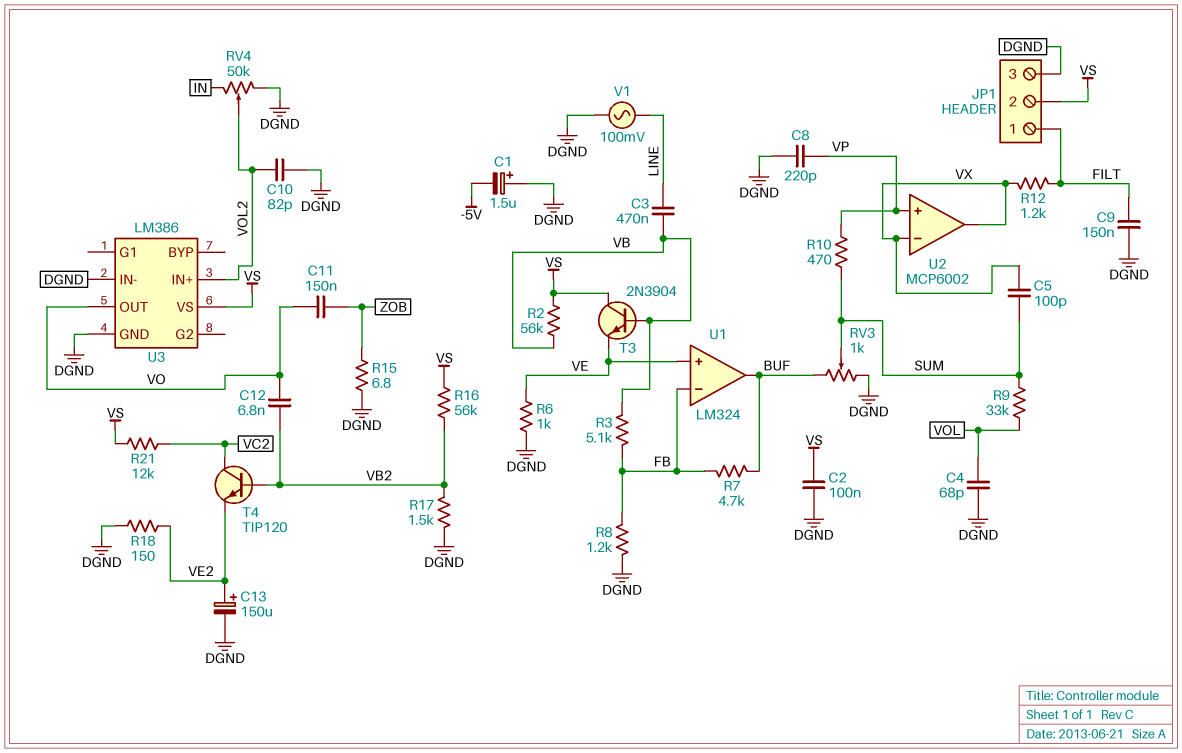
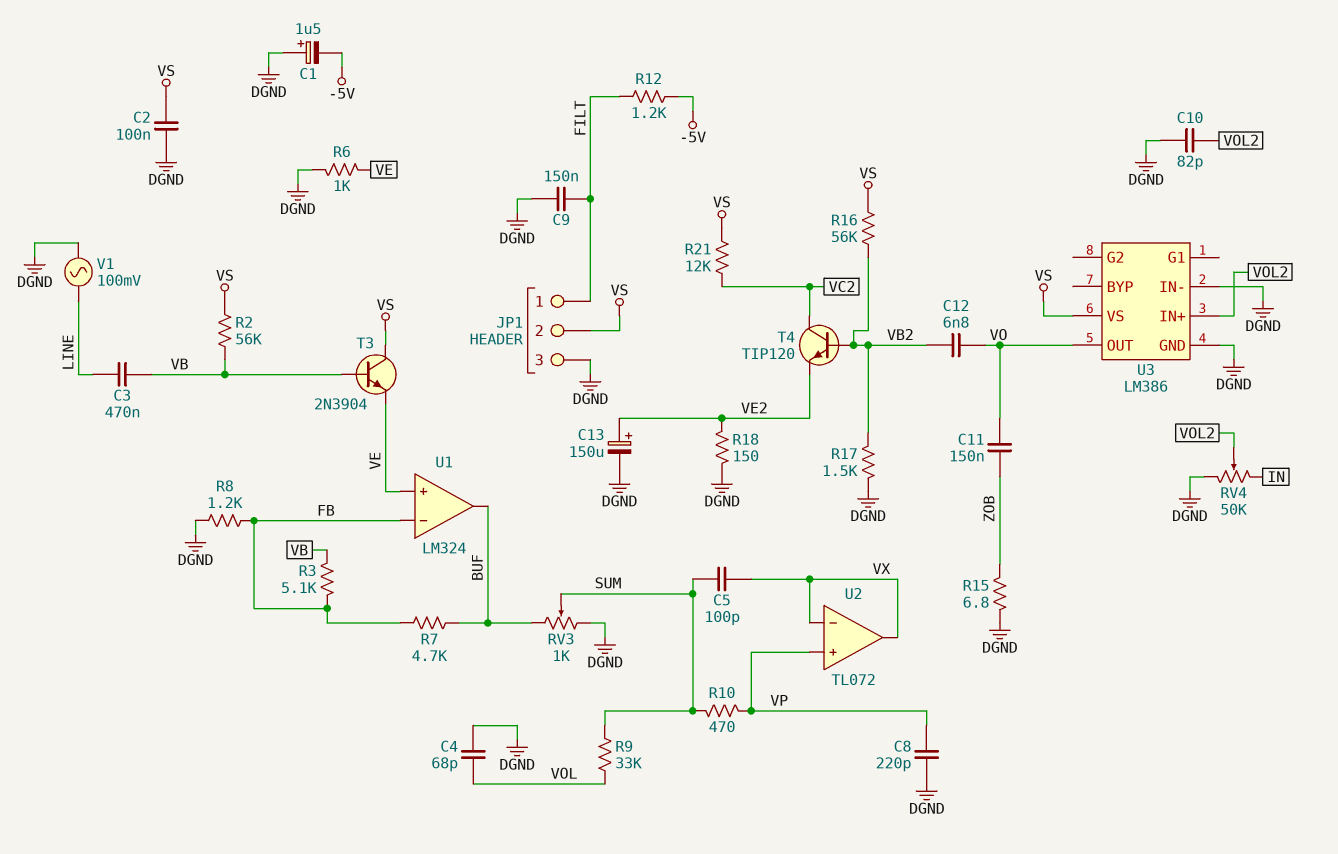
R12: 1.2k (FILT, VX) -> 1.2k (-5V, FILT)
U2: MCP6002 -> TL072

